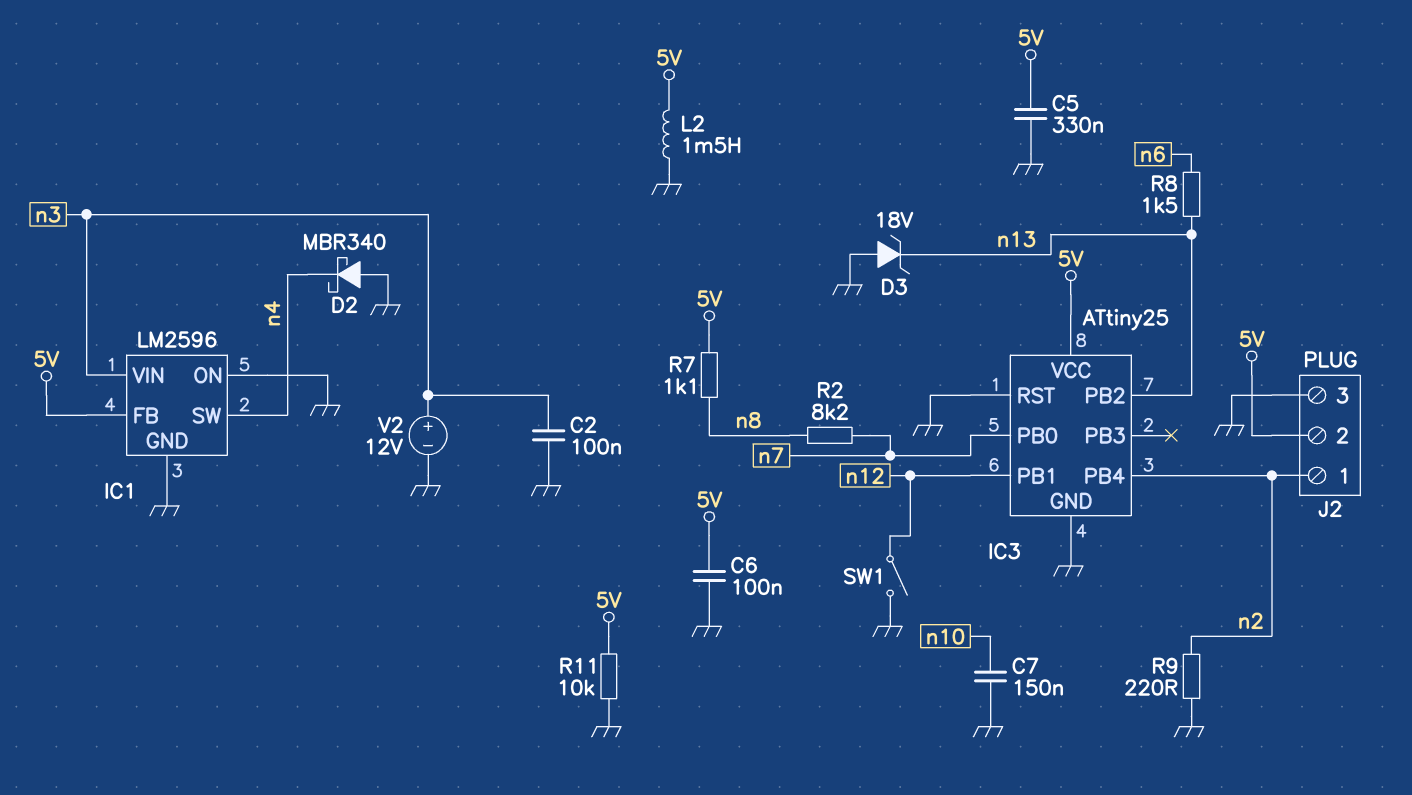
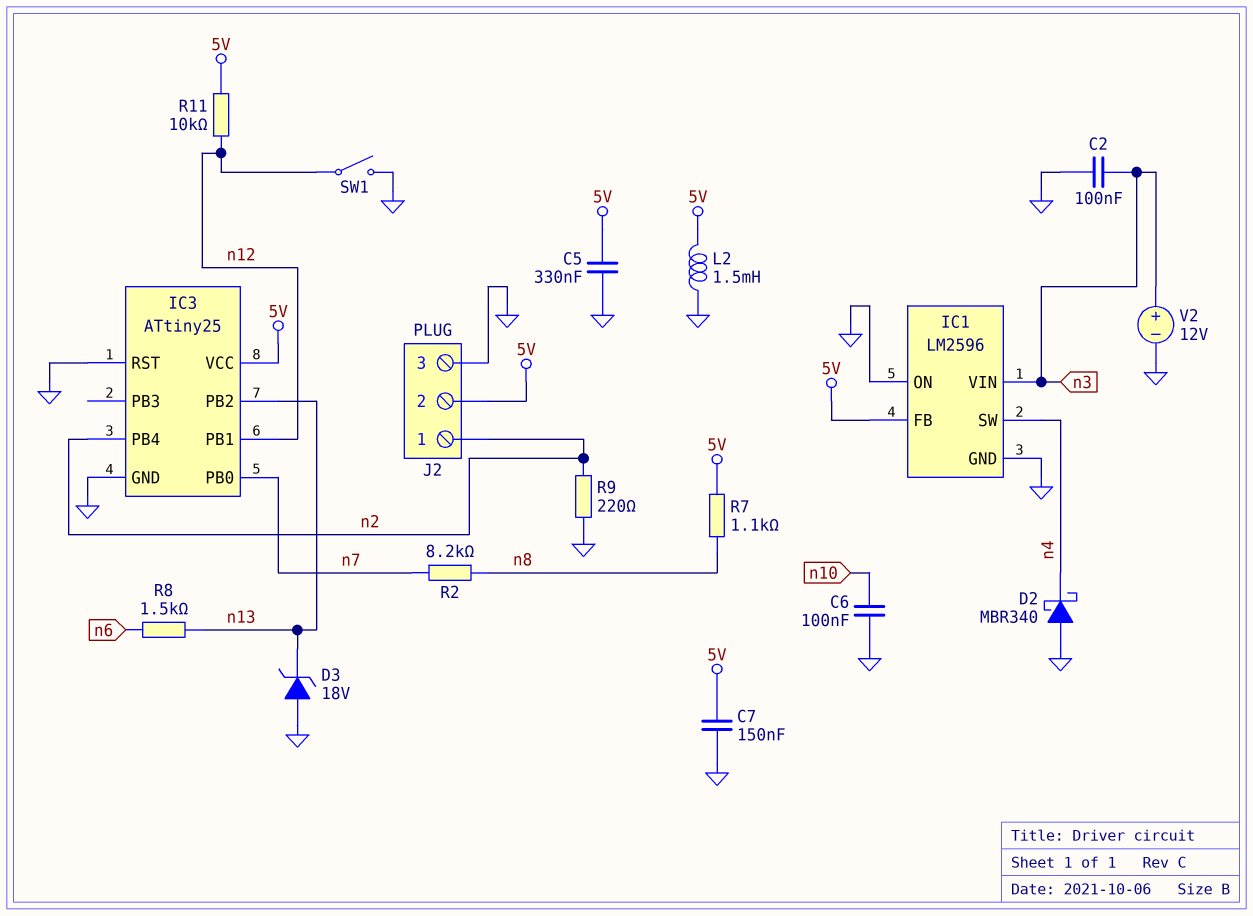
C6: 100nF (5V, GND) -> 100nF (GND, n10)
C7: 150nF (GND, n10) -> 150nF (5V, GND)
R11: 10k (5V, GND) -> 10k (5V, n12)

